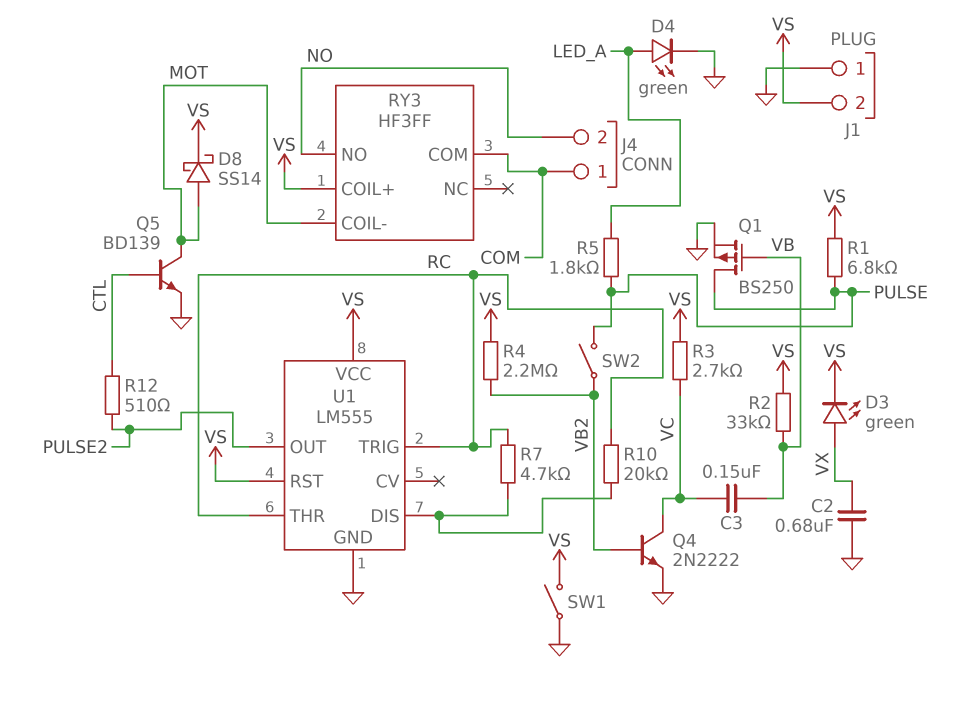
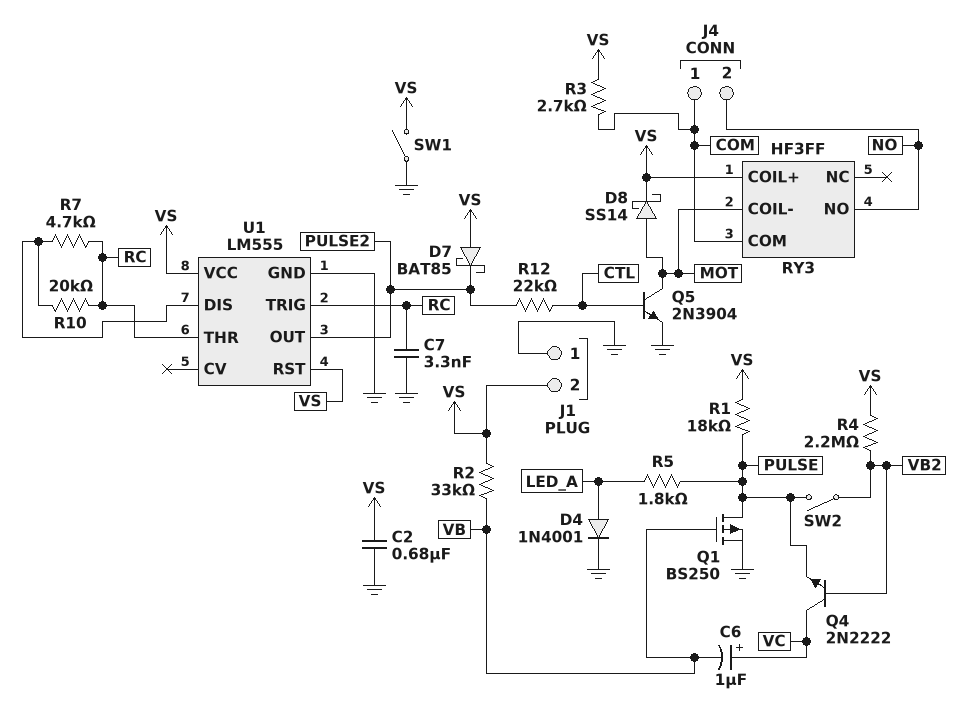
C2: 680nF (GND, VX) -> 680nF (GND, VS)
C3: 150nF (VB, VC) -> none
C6: none -> 1uF (plus VC, minus VB)
C7: none -> 3.3nF (GND, RC)
D3: LED green (A VX, K VS) -> none
D4: LED green (A LED_A, K GND) -> diode 1N4001 (A LED_A, K GND)
D7: none -> schottky BAT85 (A VS, K PULSE2)
Q4: NPN 2N2222 (B VB2, C VC, E GND) -> NPN 2N2222 (B VB2, C VC, E PULSE)
Q5: NPN BD139 (B CTL, C MOT, E GND) -> NPN 2N3904 (B CTL, C MOT, E GND)
R1: 6.8k (PULSE, VS) -> 18k (PULSE, VS)
R3: 2.7k (VC, VS) -> 2.7k (COM, VS)
R12: 510 (CTL, PULSE2) -> 22k (CTL, PULSE2)

